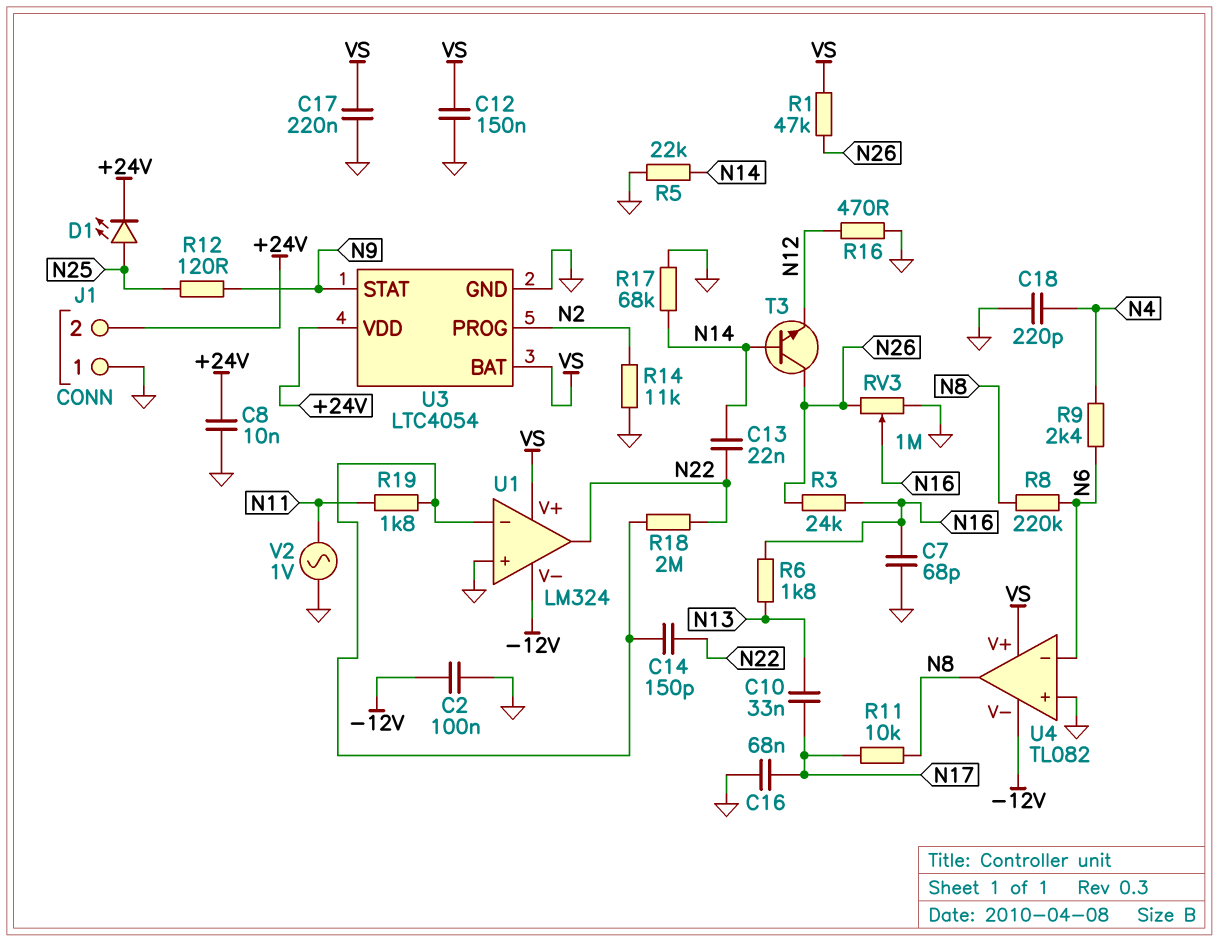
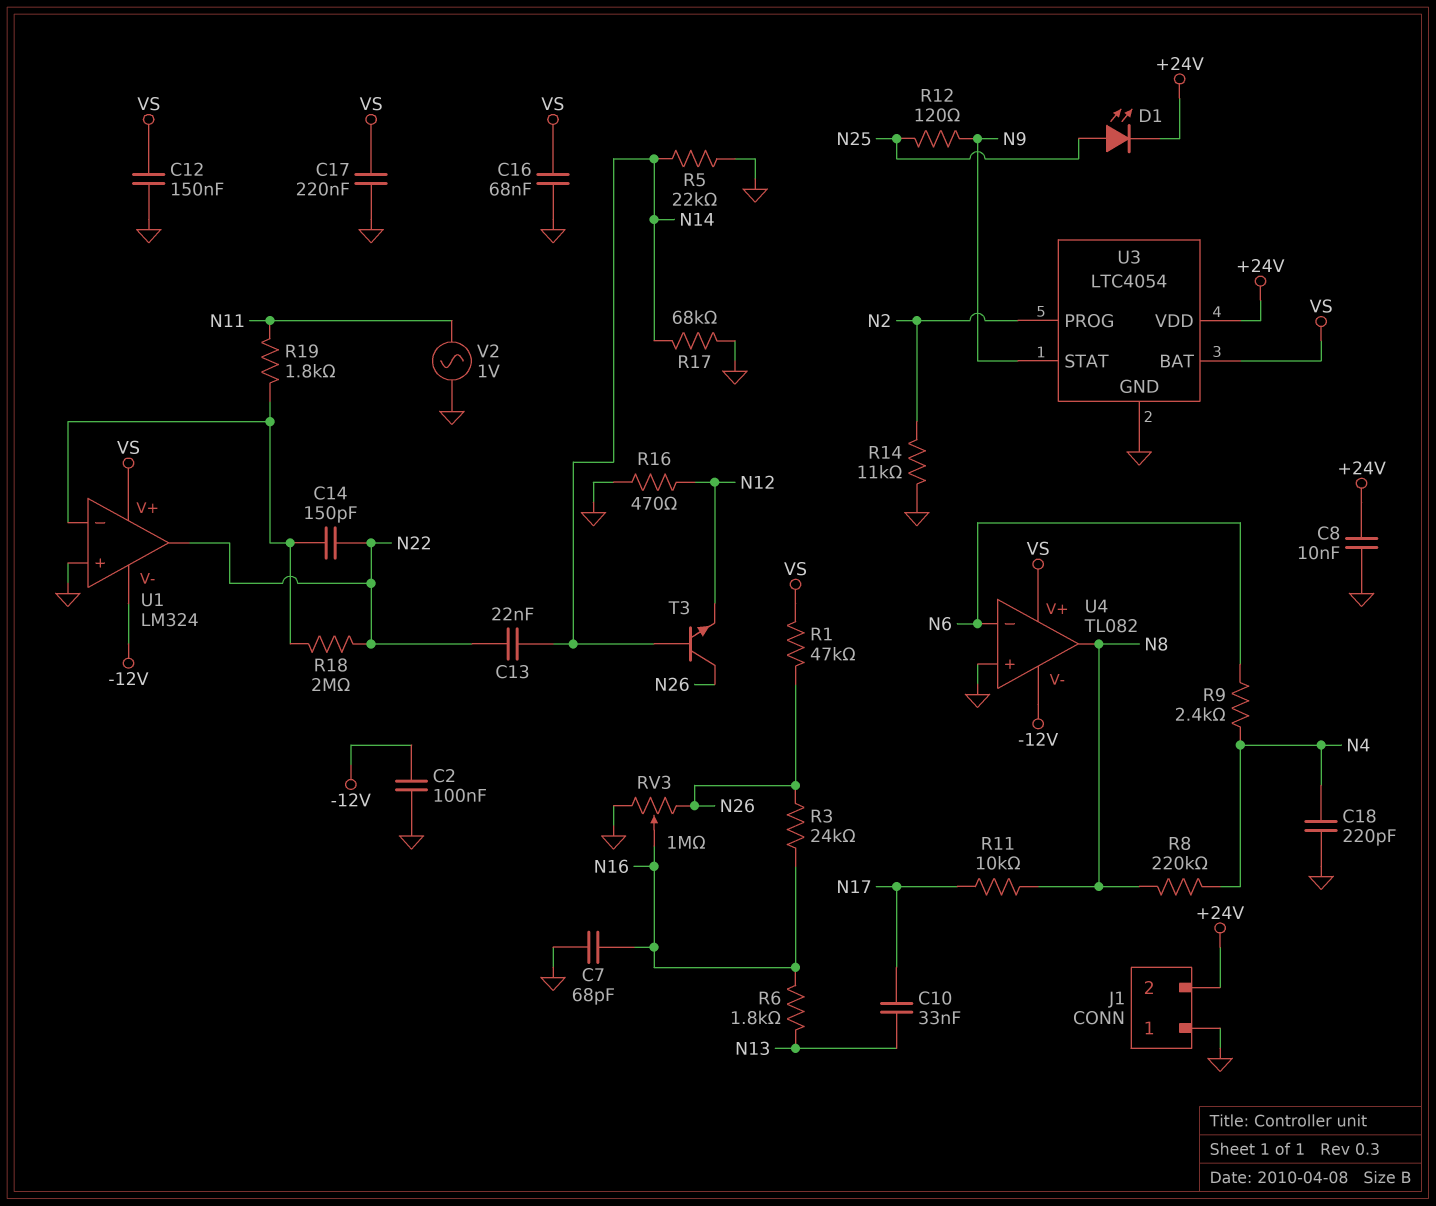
C16: 68nF (GND, N17) -> 68nF (GND, VS)
R8: 220k (N6, N8) -> 220k (N4, N8)

